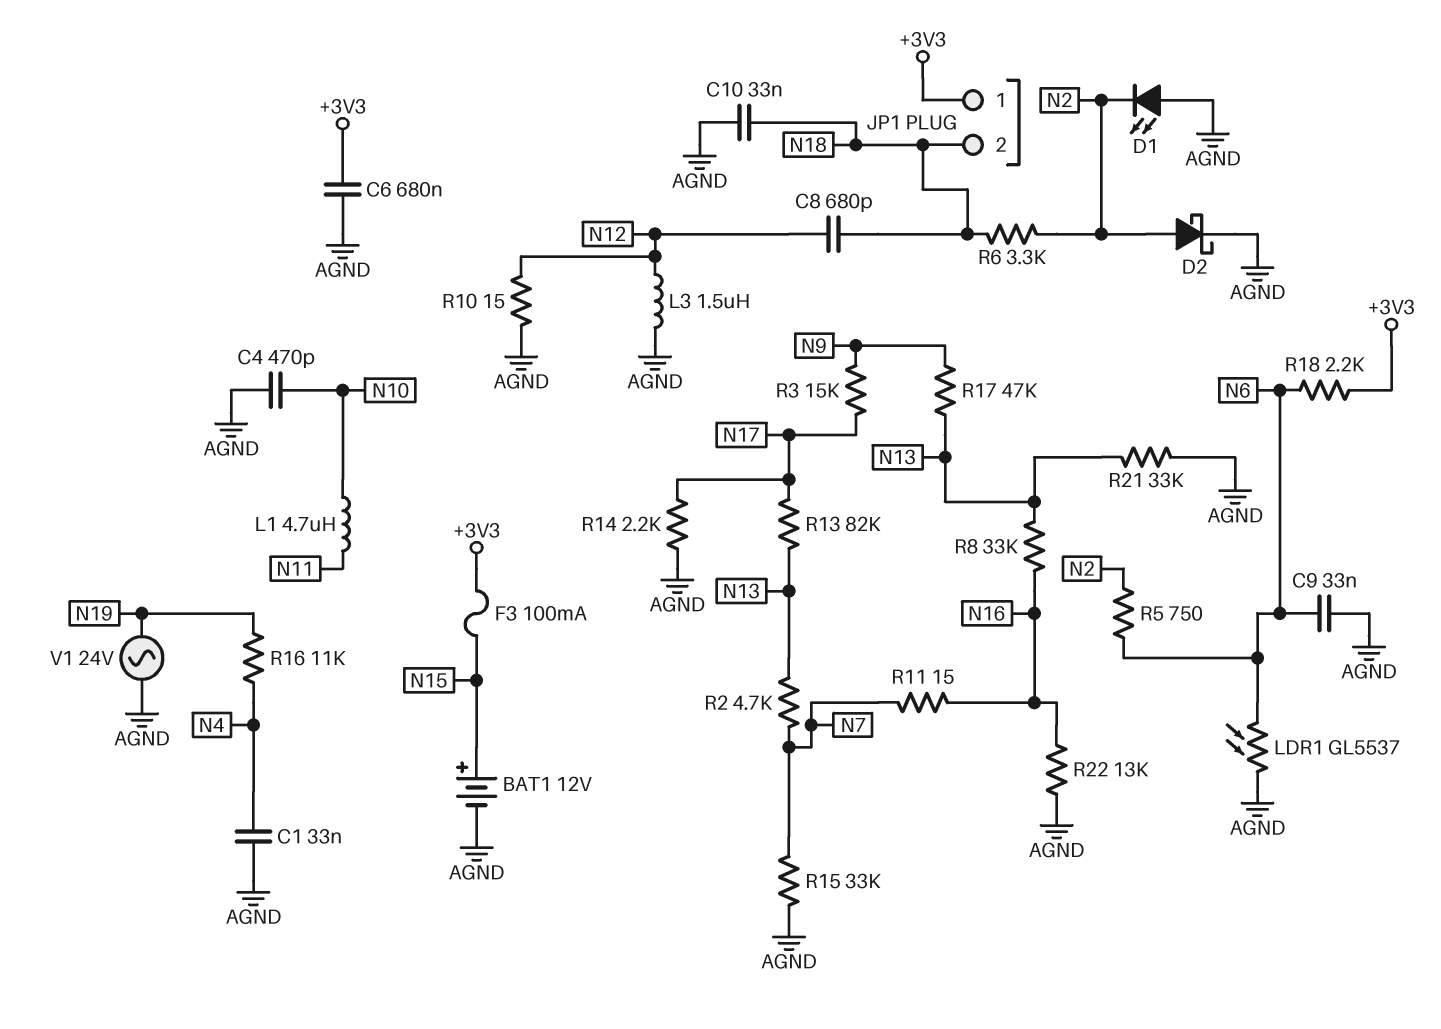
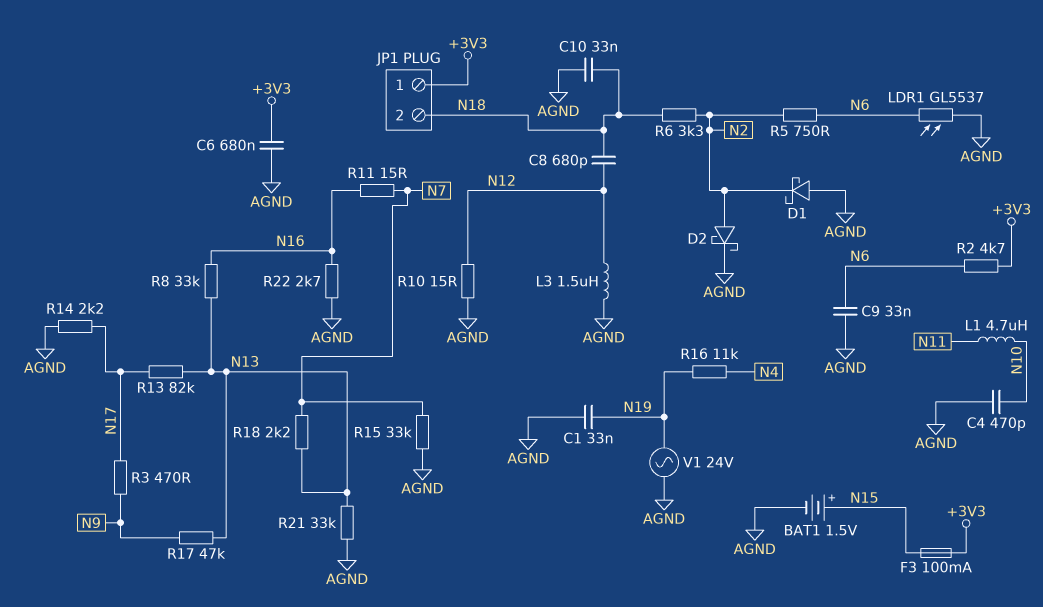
BAT1: 12V (plus N15, minus AGND) -> 1.5V (plus N15, minus AGND)
C1: 33nF (AGND, N4) -> 33nF (AGND, N19)
D1: LED (A AGND, K N2) -> schottky (A AGND, K N2)
R2: 4.7k (N7, N13) -> 4.7k (+3V3, N6)
R3: 15k (N9, N17) -> 470 (N9, N17)
R18: 2.2k (+3V3, N6) -> 2.2k (N7, N13)
R22: 13k (AGND, N16) -> 2.7k (AGND, N16)

